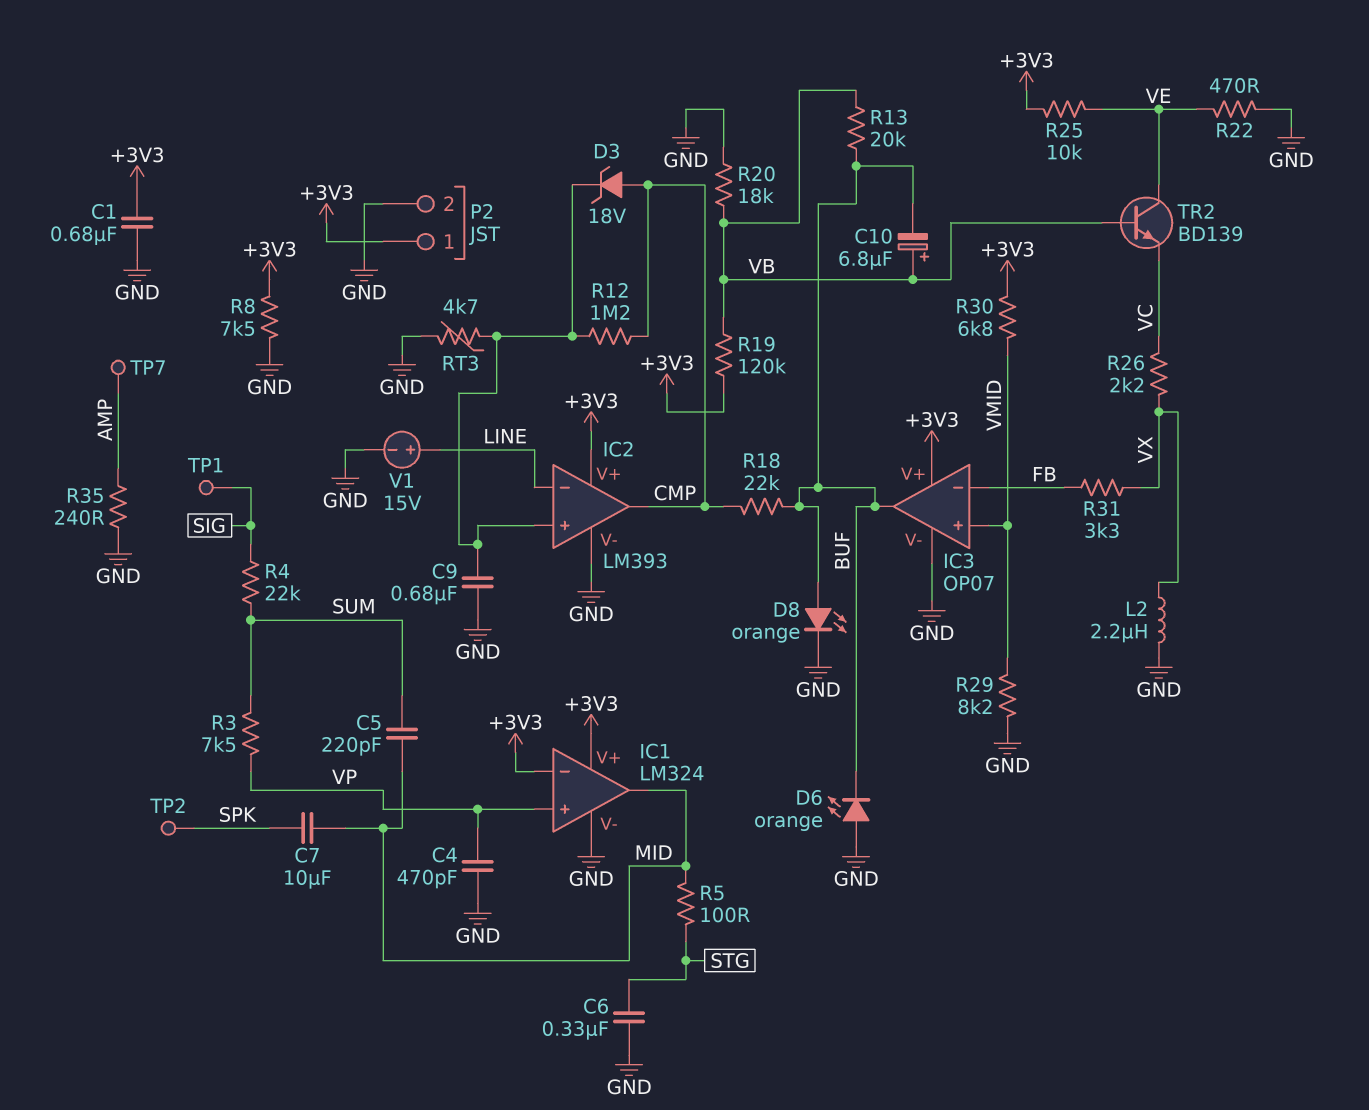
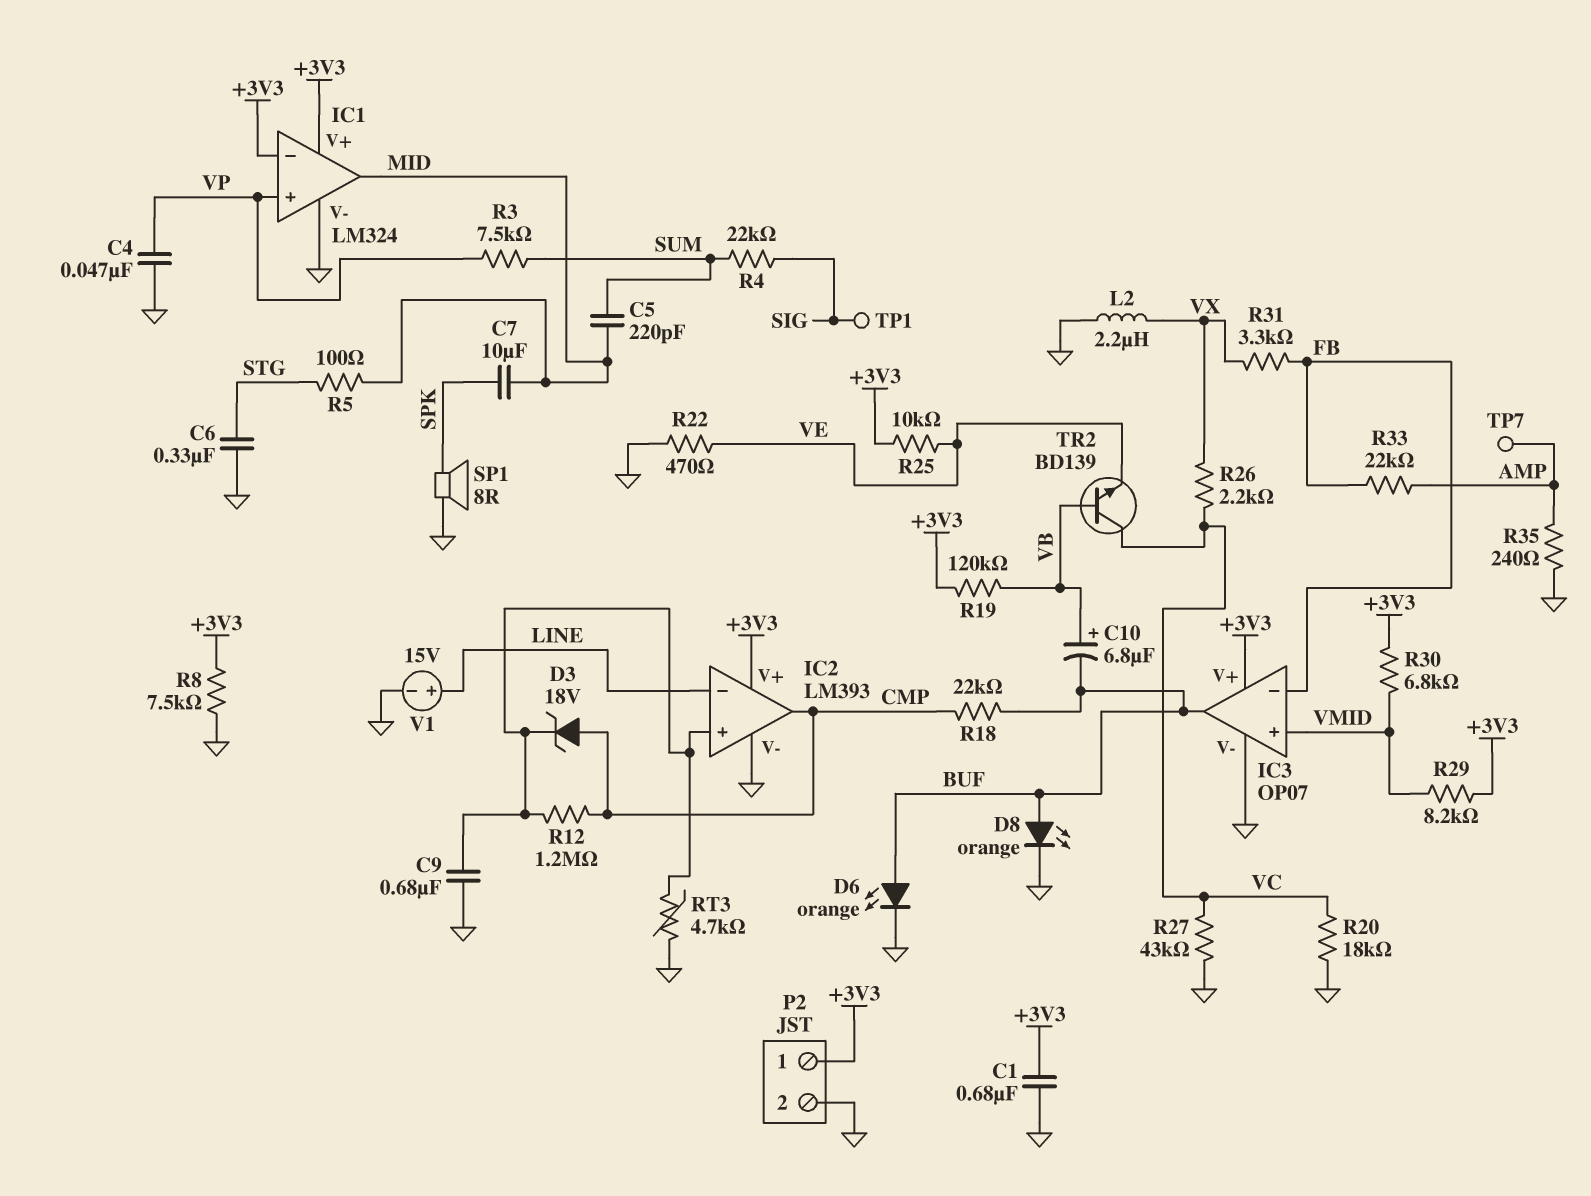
C4: 470pF (GND, VP) -> 47nF (GND, VP)
D6: LED orange (A GND, K BUF) -> LED orange (A BUF, K GND)
R13: 20k (BUF, VB) -> none
R20: 18k (GND, VB) -> 18k (GND, VC)
R27: none -> 43k (GND, VC)
R29: 8.2k (GND, VMID) -> 8.2k (+3V3, VMID)
R33: none -> 22k (AMP, FB)
SP1: none -> speaker 8R (GND, SPK)
TP2: test point (SPK) -> none
TR2: NPN BD139 (B VB, C VE, E VC) -> NPN BD139 (B VB, C VC, E VE)

